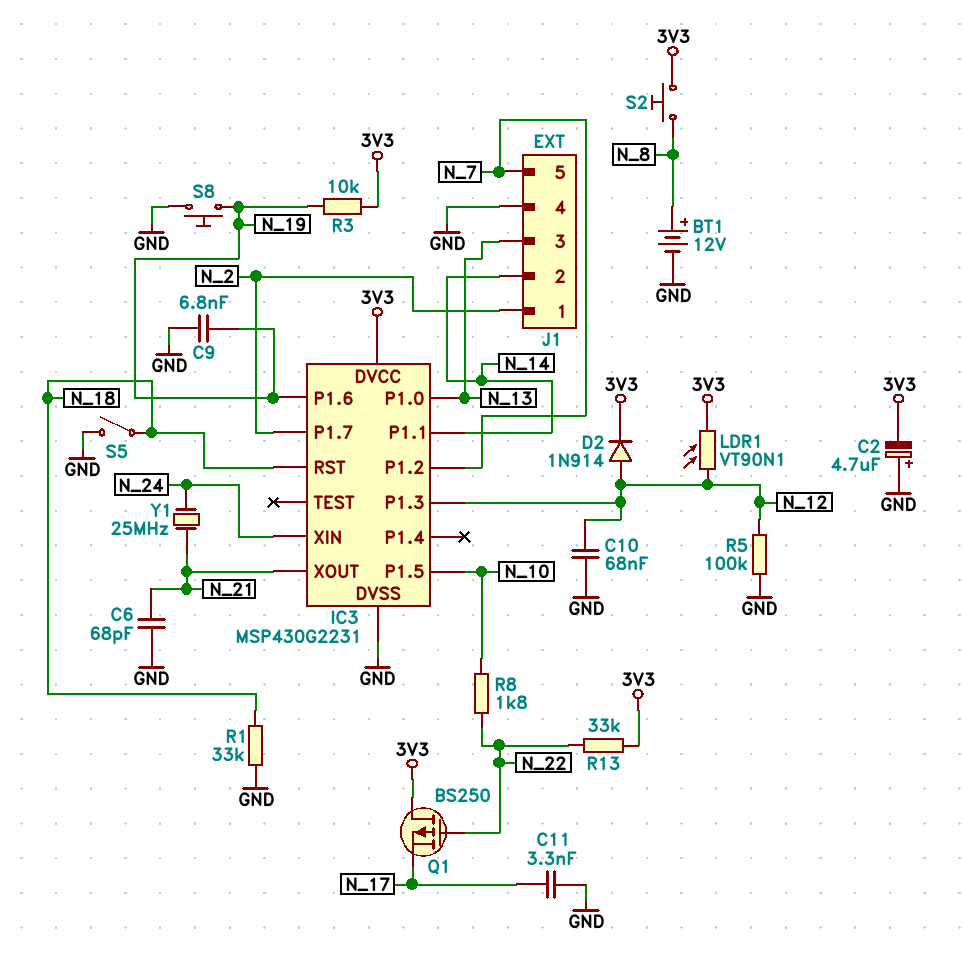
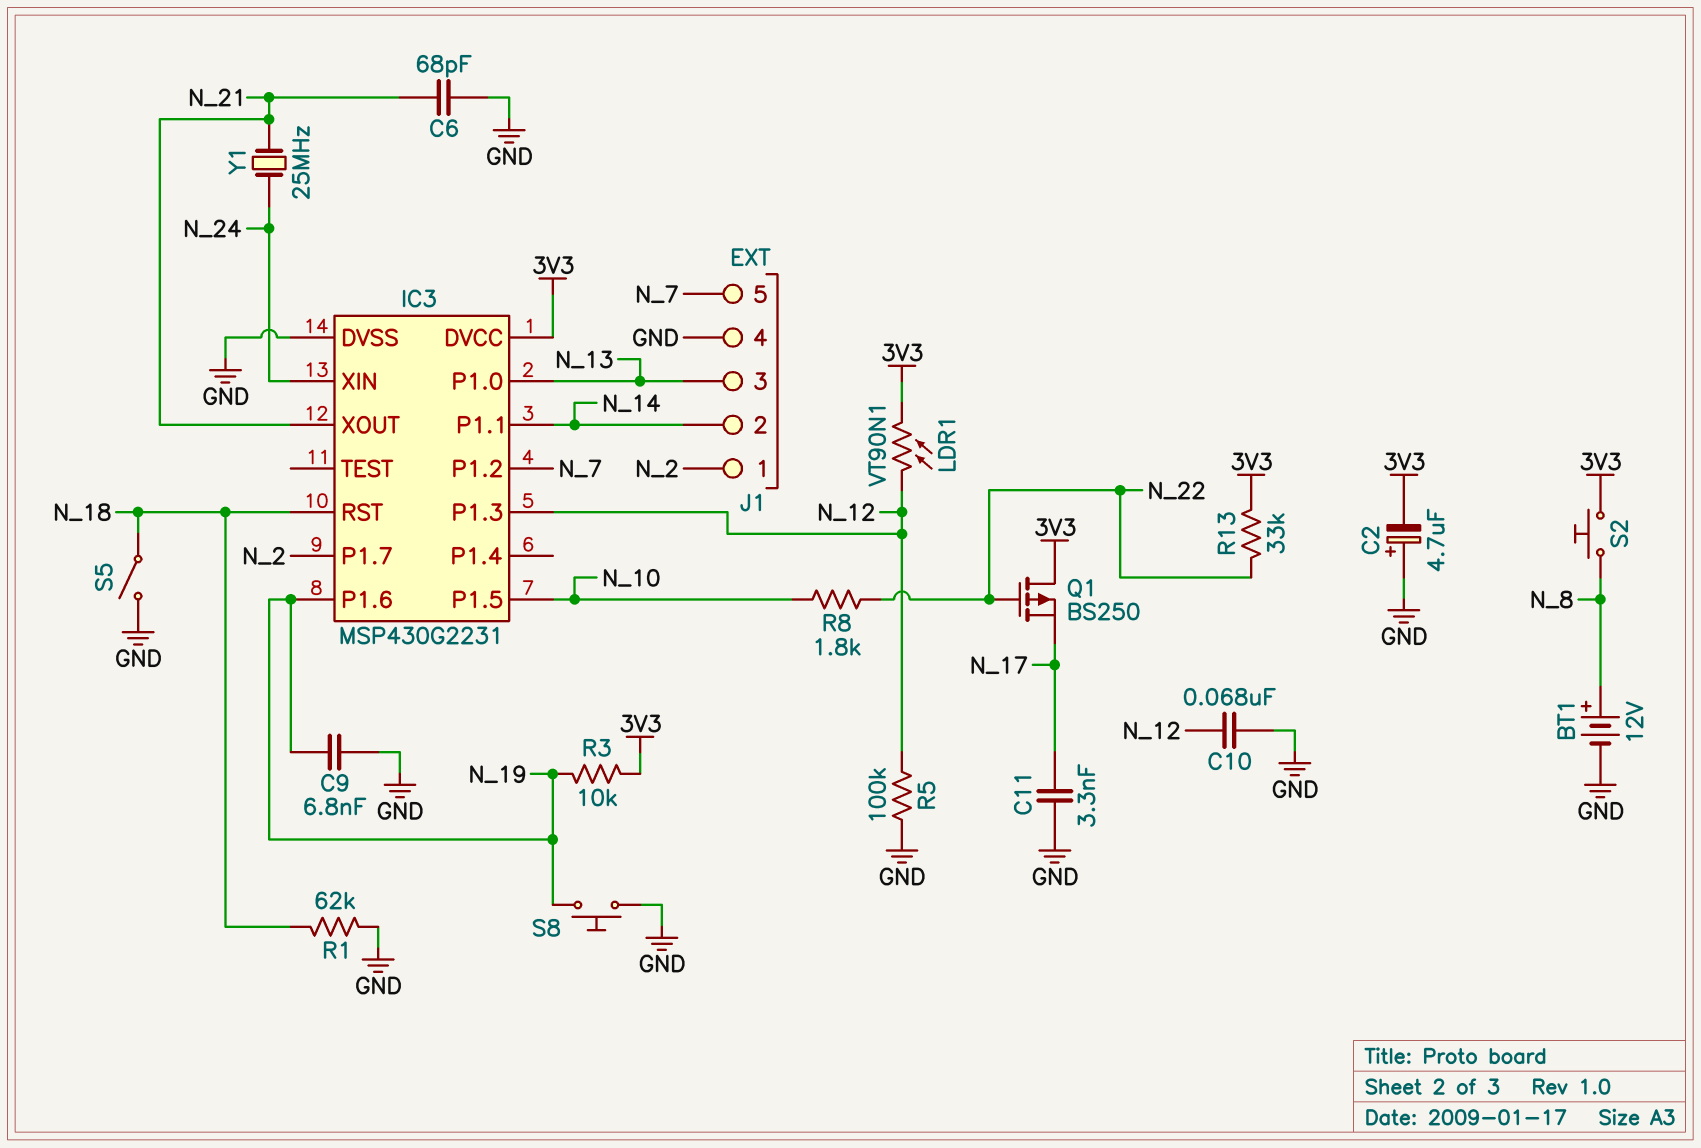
D2: diode 1N914 (A N_12, K 3V3) -> none
R1: 33k (GND, N_18) -> 62k (GND, N_18)

